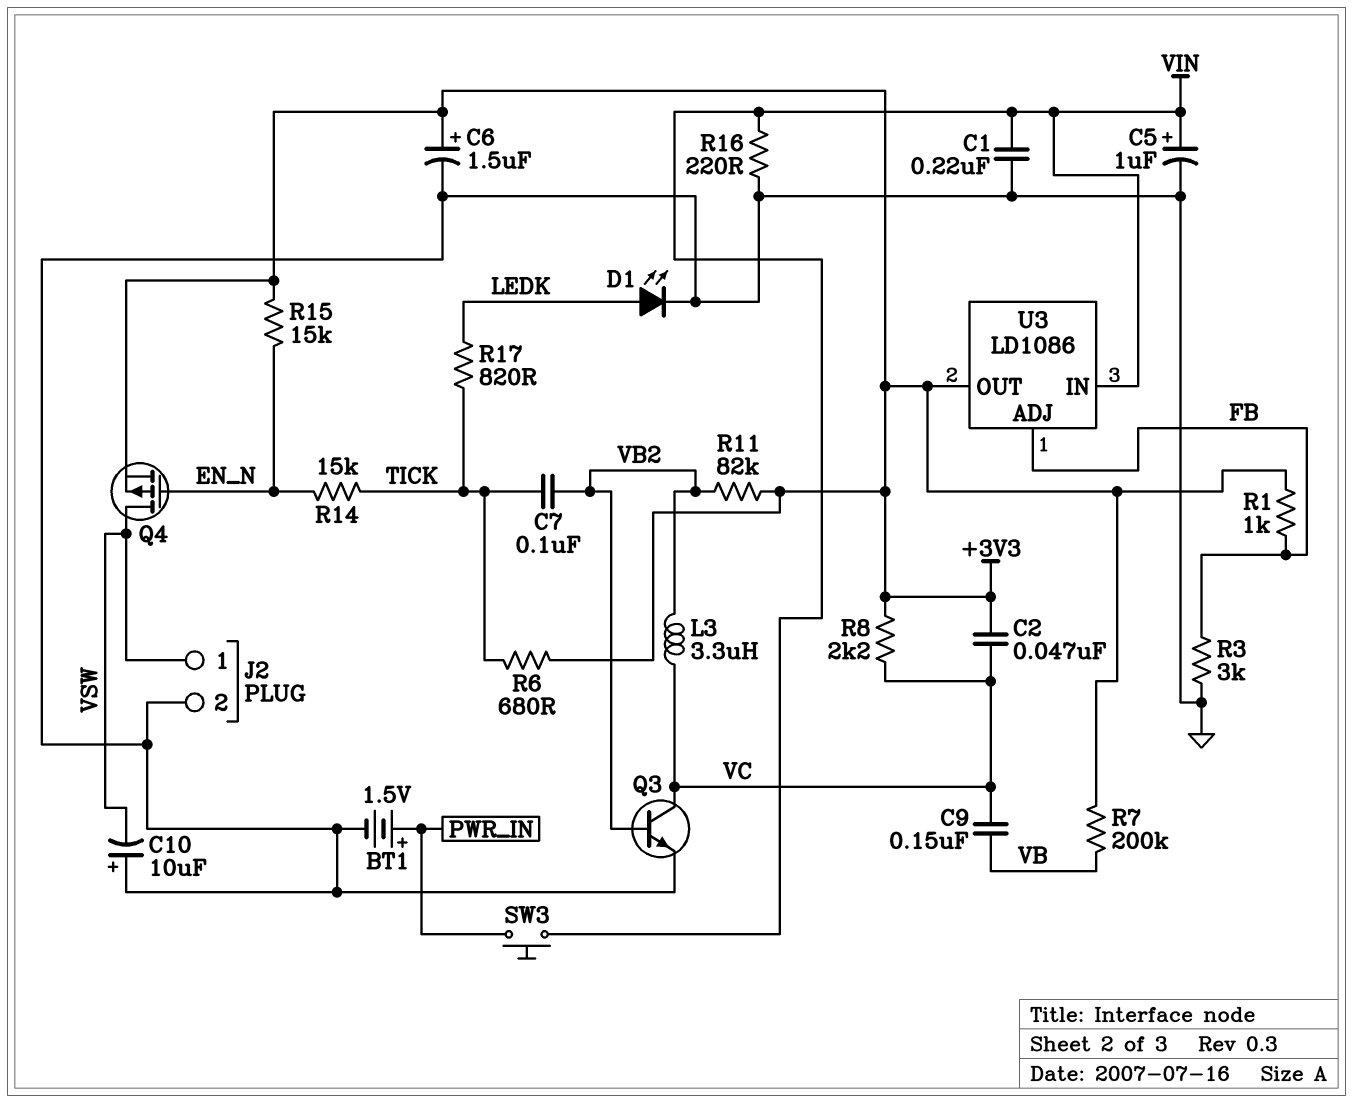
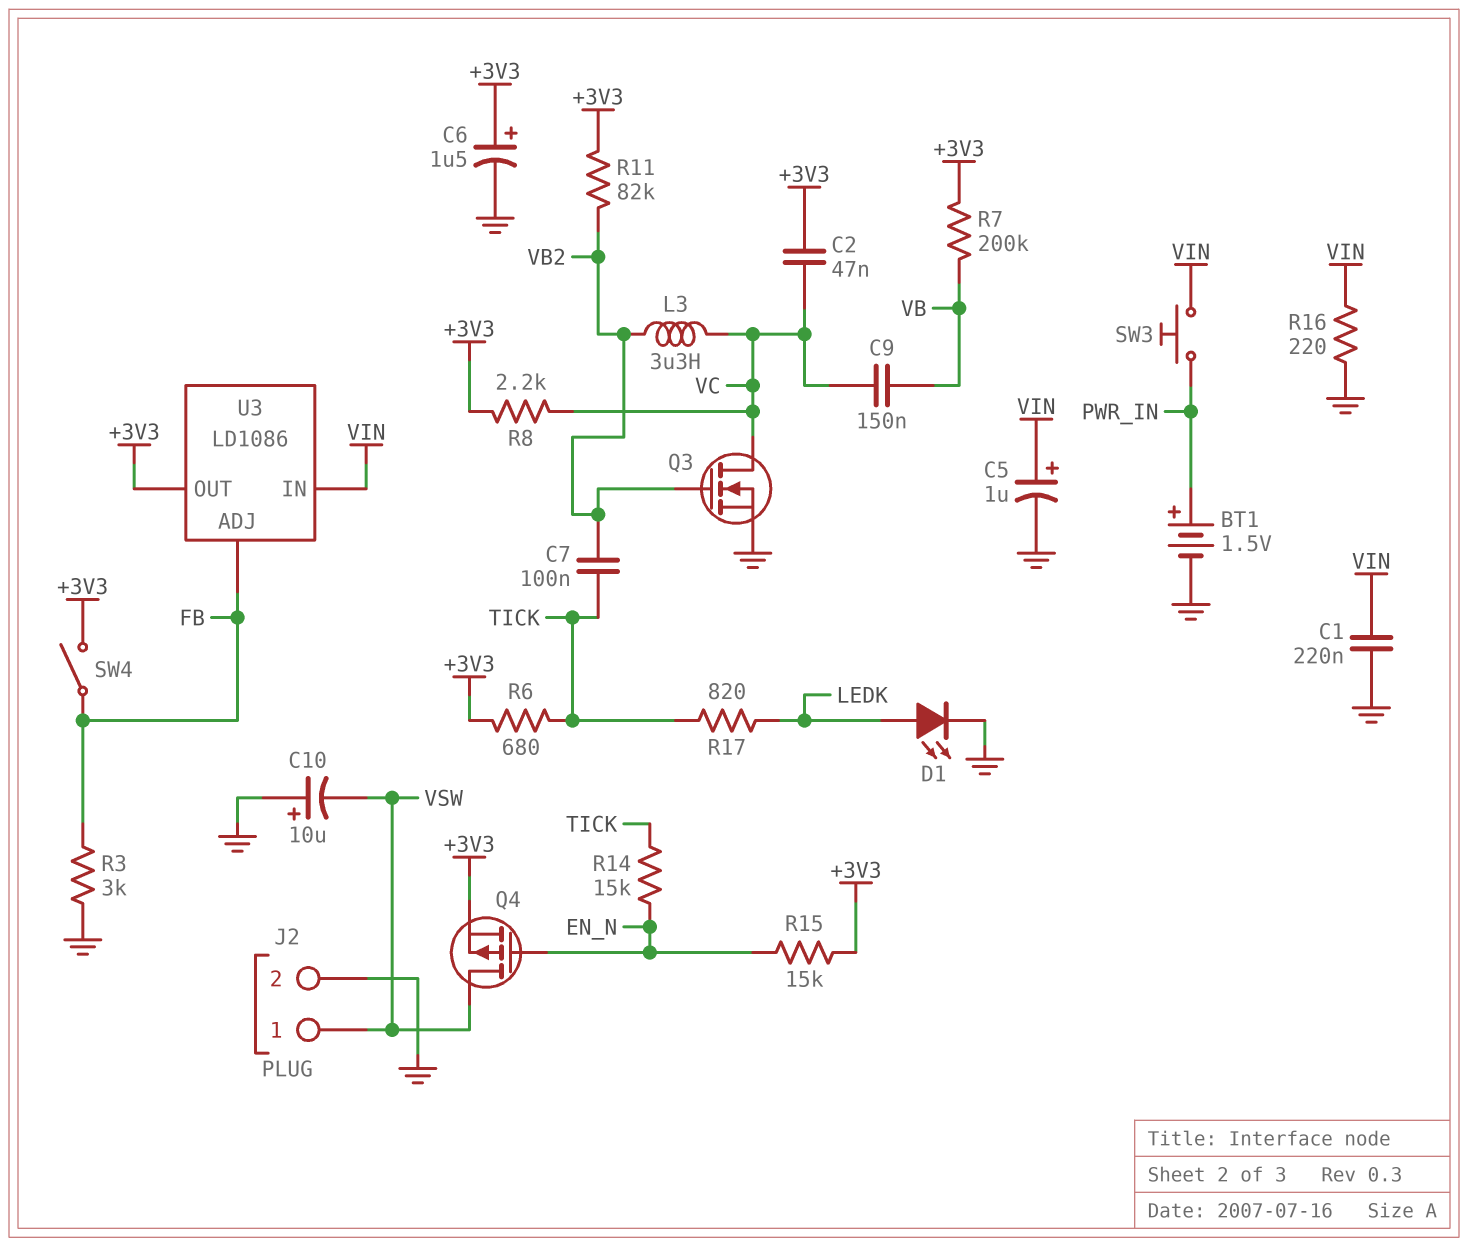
Q3: NPN (B VB2, C VC, E GND) -> NMOS (G VB2, D VC, S GND)
R1: 1k (+3V3, FB) -> none
SW4: none -> switch (+3V3, FB)

